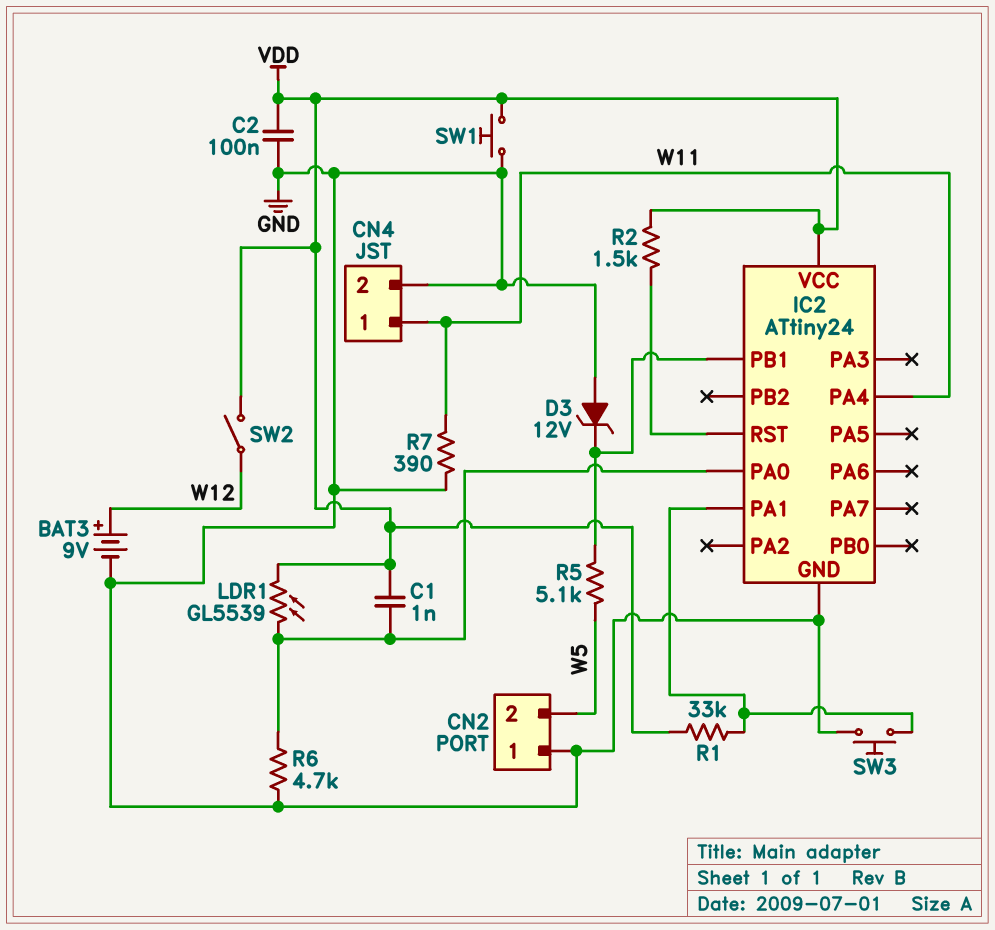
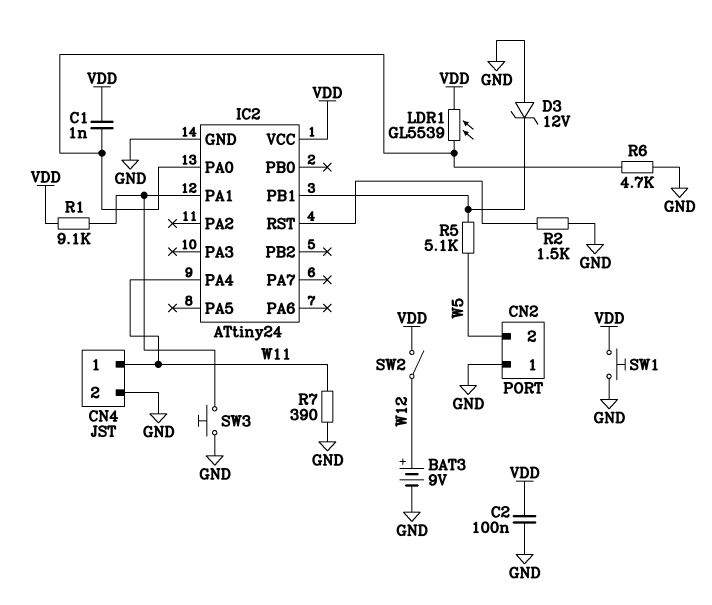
R1: 33k (IC2/PA1, VDD) -> 9.1k (IC2/PA1, VDD)
R2: 1.5k (IC2/RST, VDD) -> 1.5k (GND, IC2/RST)

